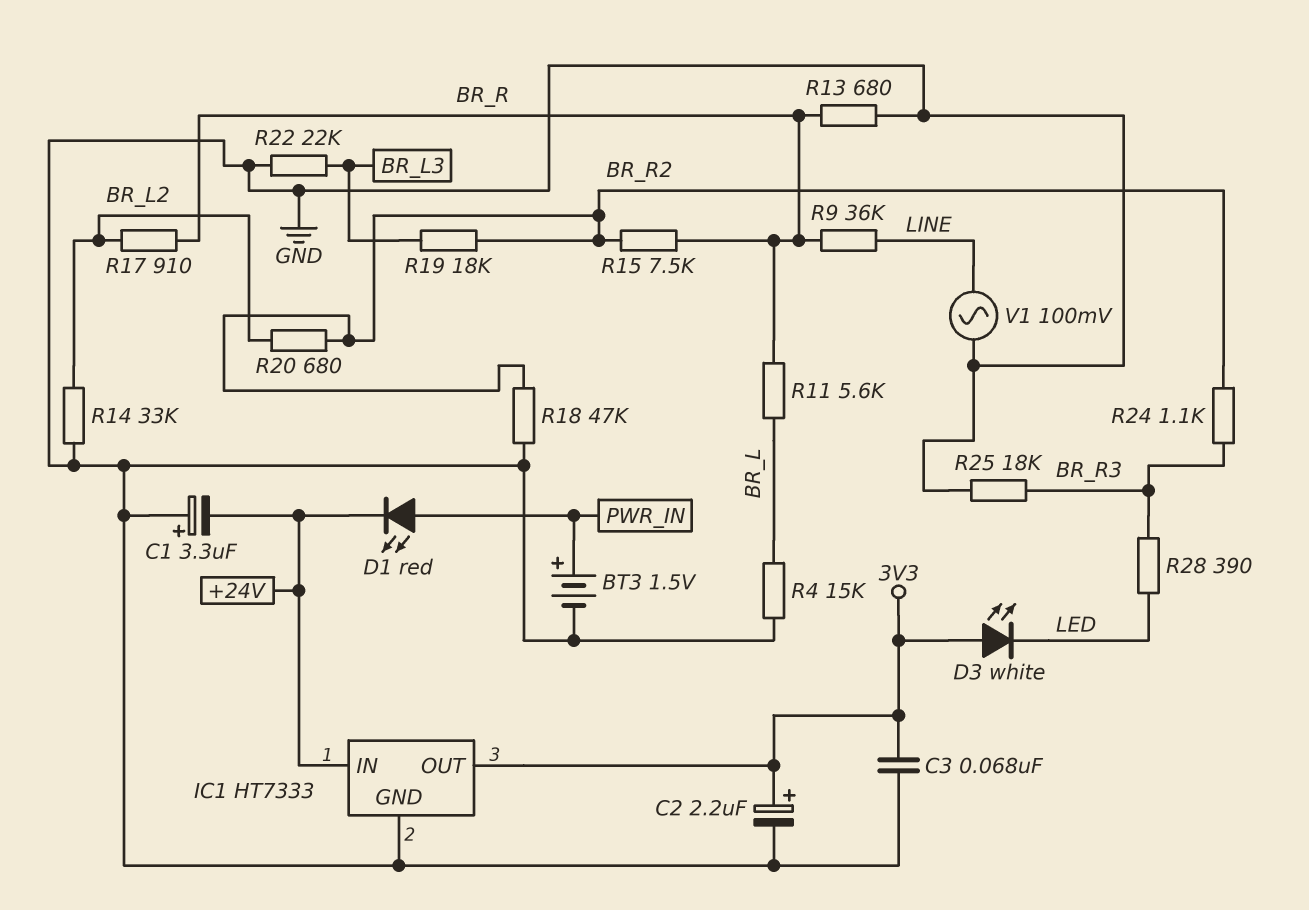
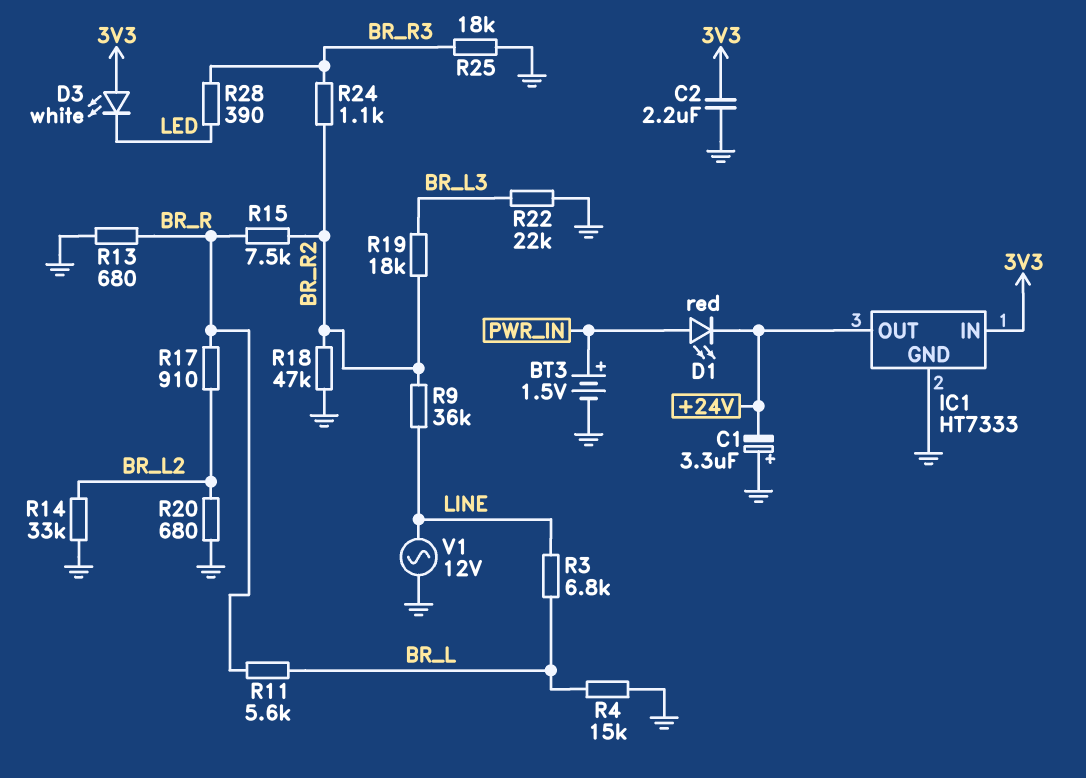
C2: 2.2uF (plus 3V3, minus GND) -> 2.2uF (3V3, GND)
C3: 68nF (3V3, GND) -> none
IC1 pin IN: +24V -> 3V3
IC1 pin OUT: 3V3 -> +24V
R3: none -> 6.8k (BR_L, LINE)
R9: 36k (BR_R, LINE) -> 36k (BR_R2, LINE)
R20: 680 (BR_L2, BR_R2) -> 680 (BR_L2, GND)
V1: AC 100mV (GND, LINE) -> AC 12V (GND, LINE)

